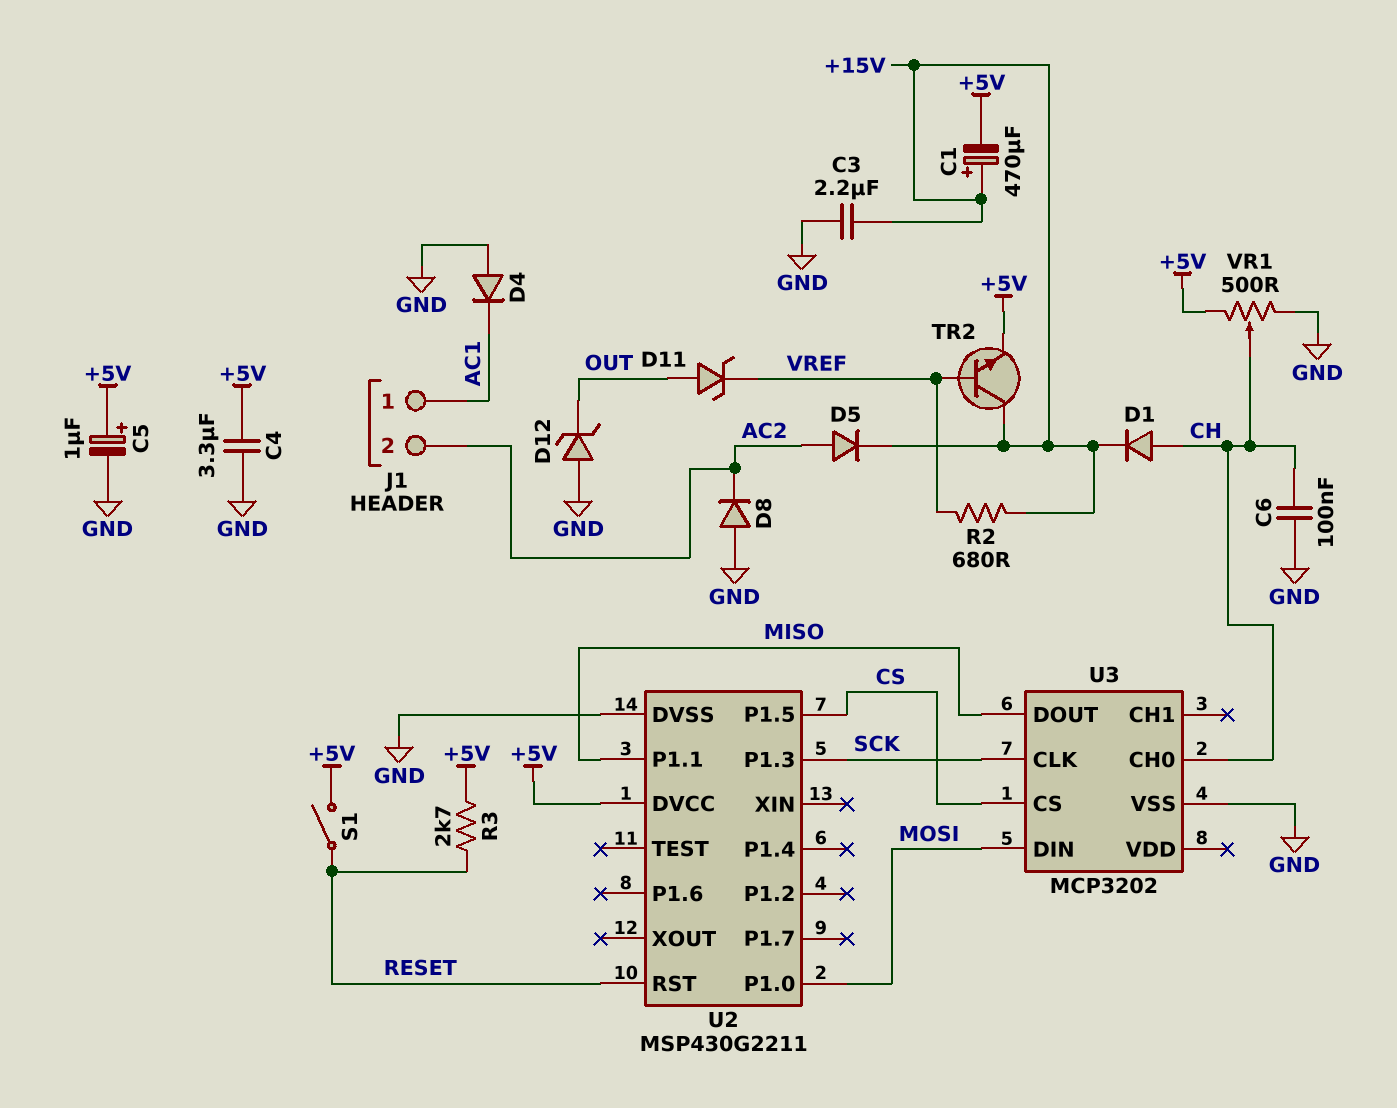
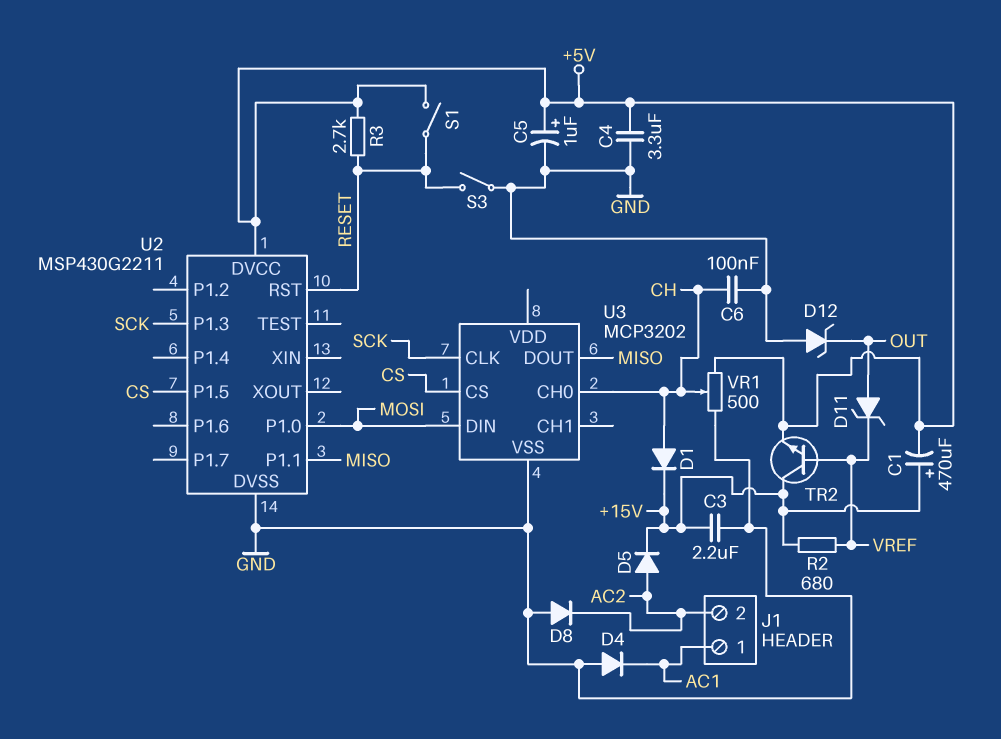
S3: none -> switch (GND, RESET)

